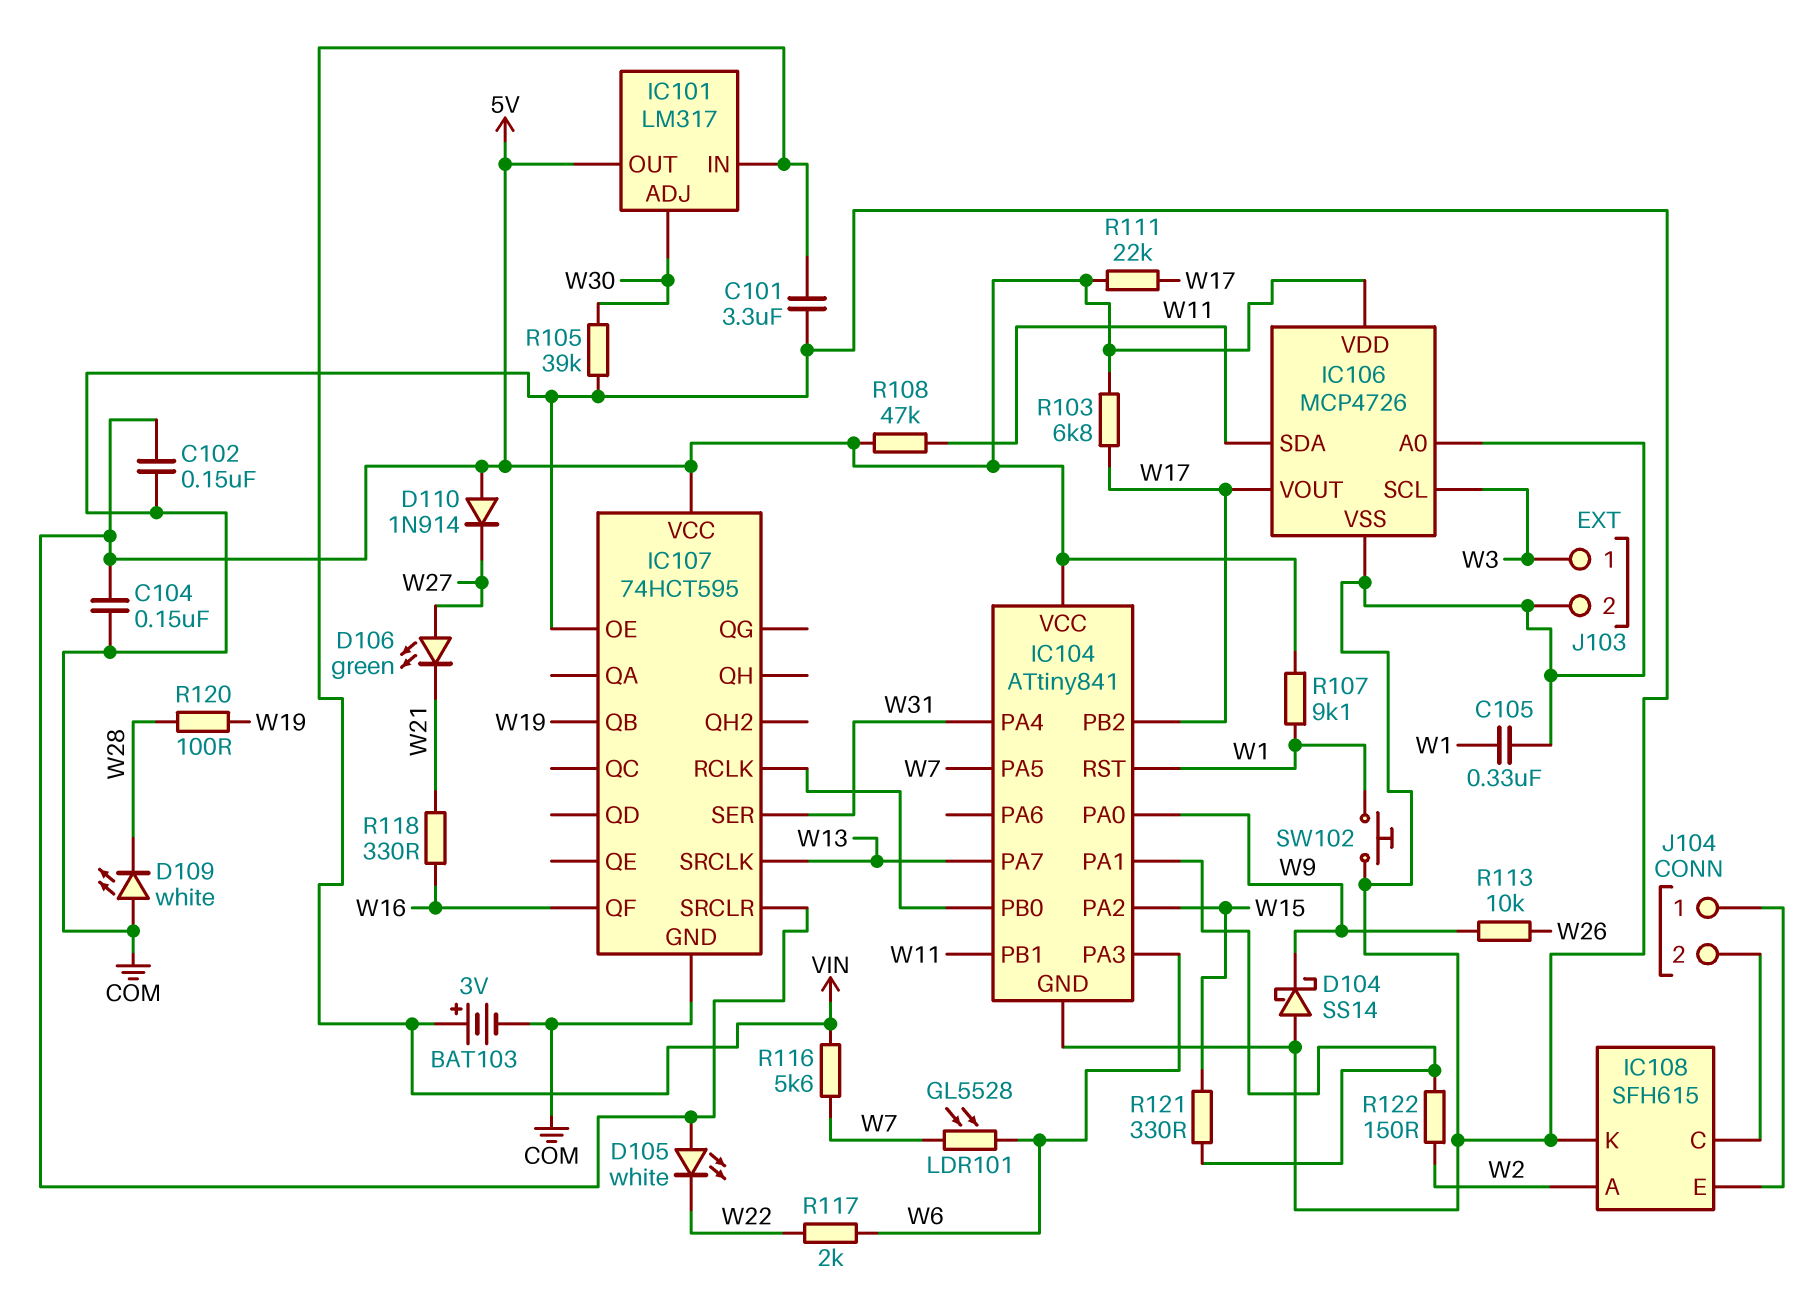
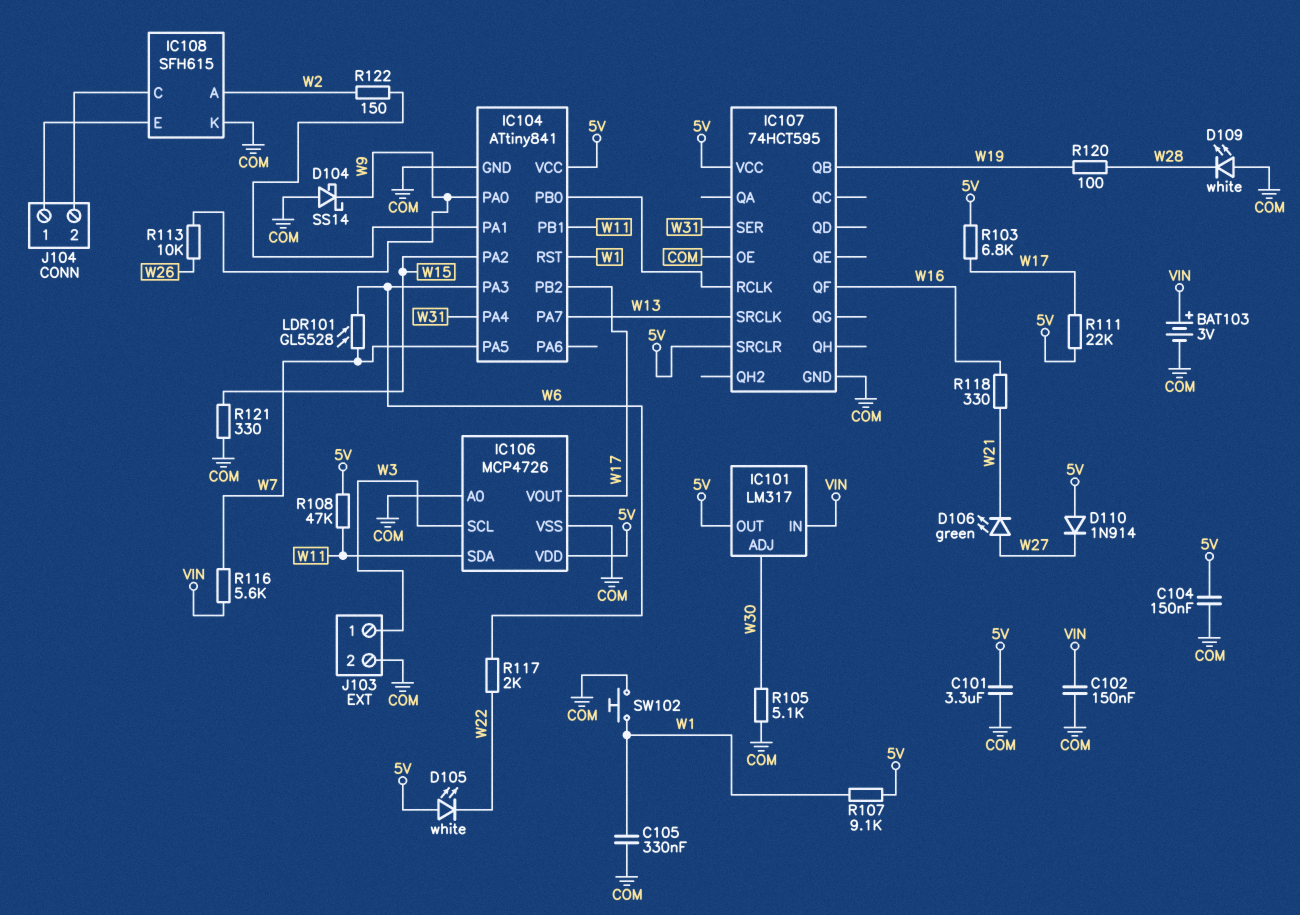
C101: 3.3uF (COM, VIN) -> 3.3uF (5V, COM)
C102: 150nF (5V, COM) -> 150nF (COM, VIN)
R105: 39k (COM, W30) -> 5.1k (COM, W30)
R121: 330 (IC104/PA1, W15) -> 330 (COM, W15)

